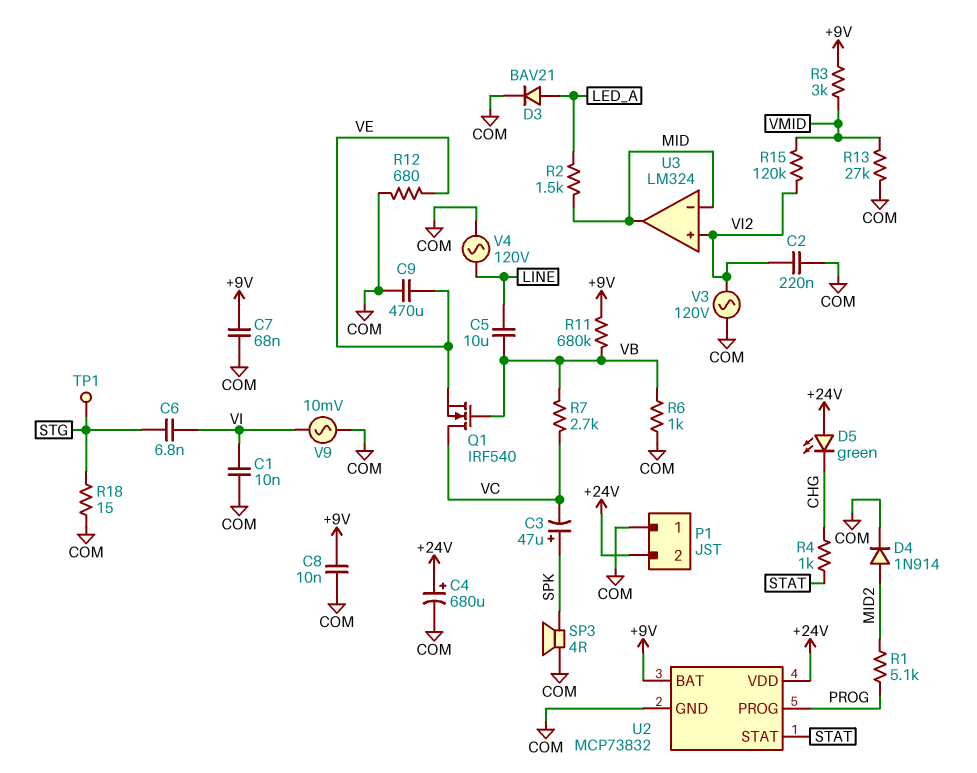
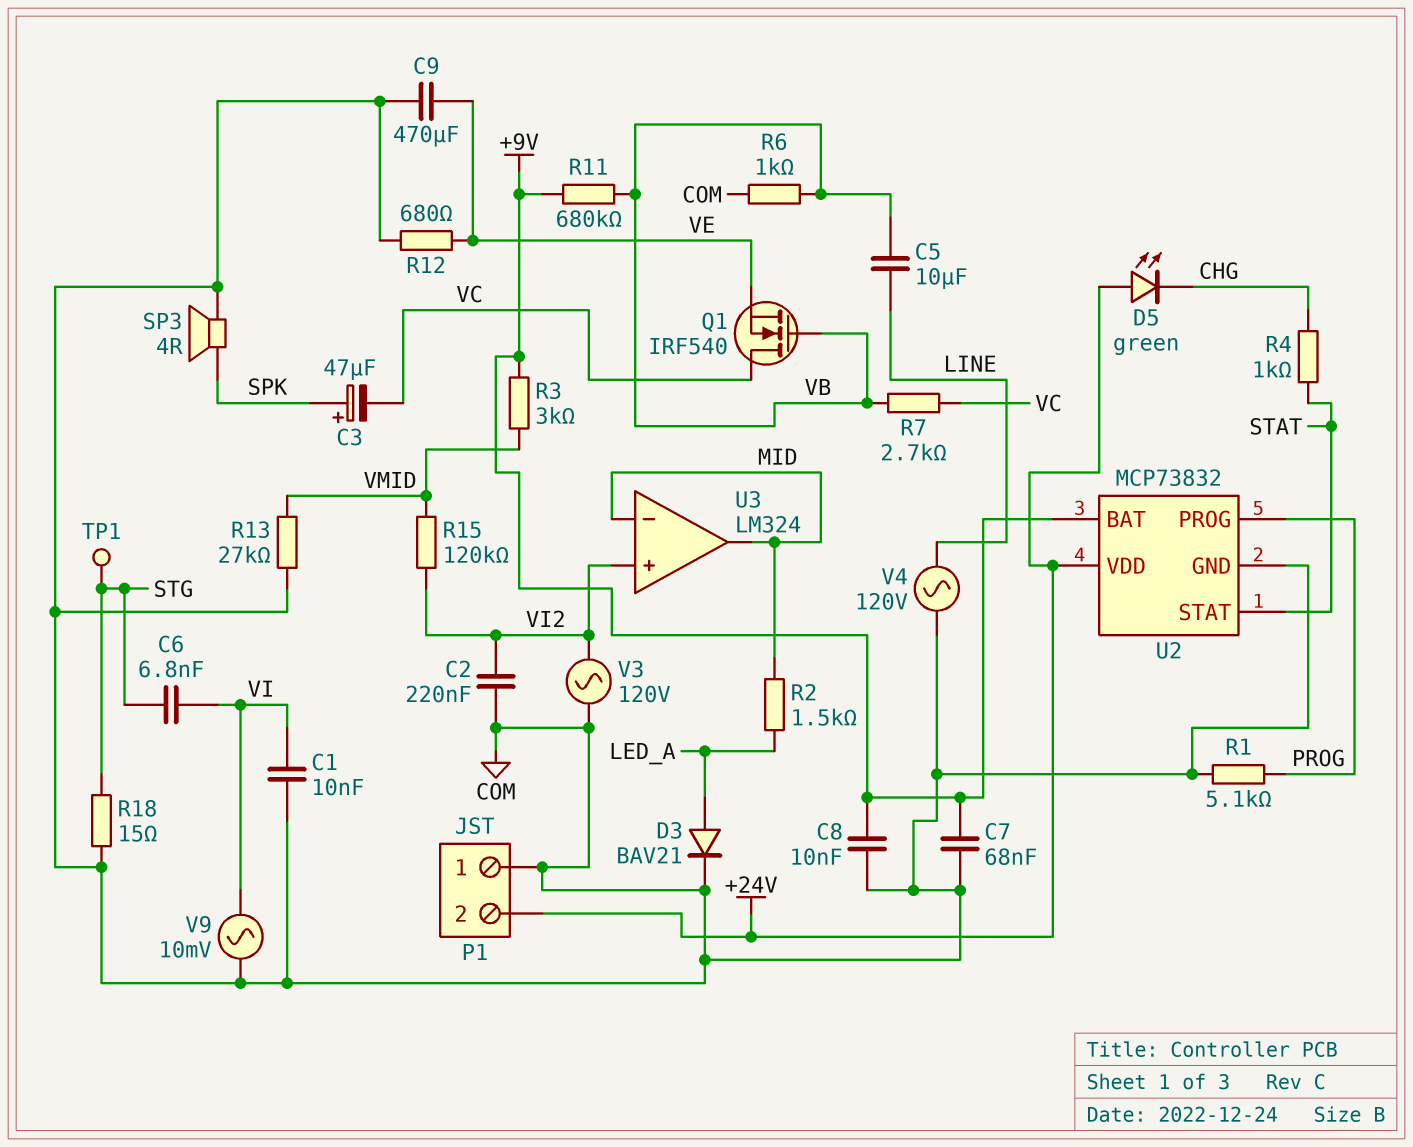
C4: 680uF (plus +24V, minus COM) -> none
D4: diode 1N914 (A MID2, K COM) -> none
R1: 5.1k (MID2, PROG) -> 5.1k (COM, PROG)

